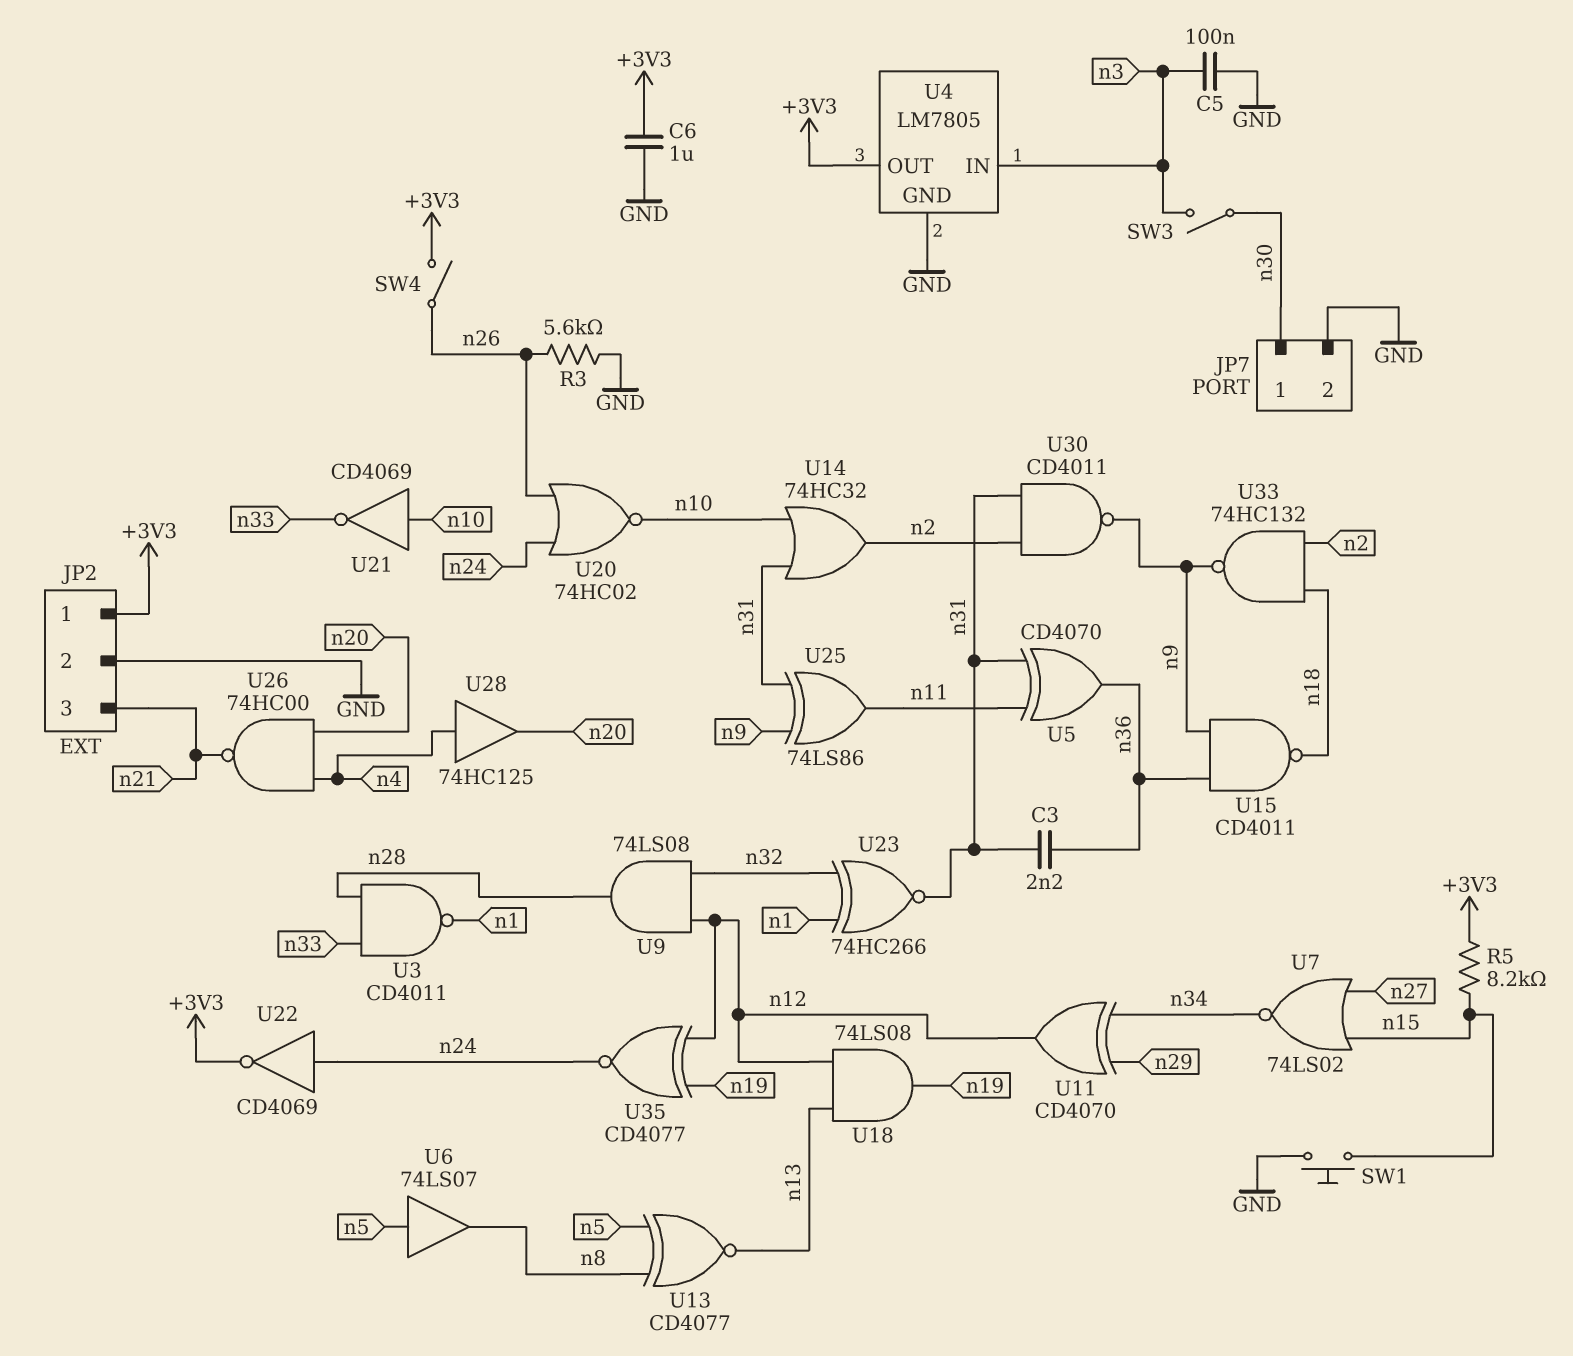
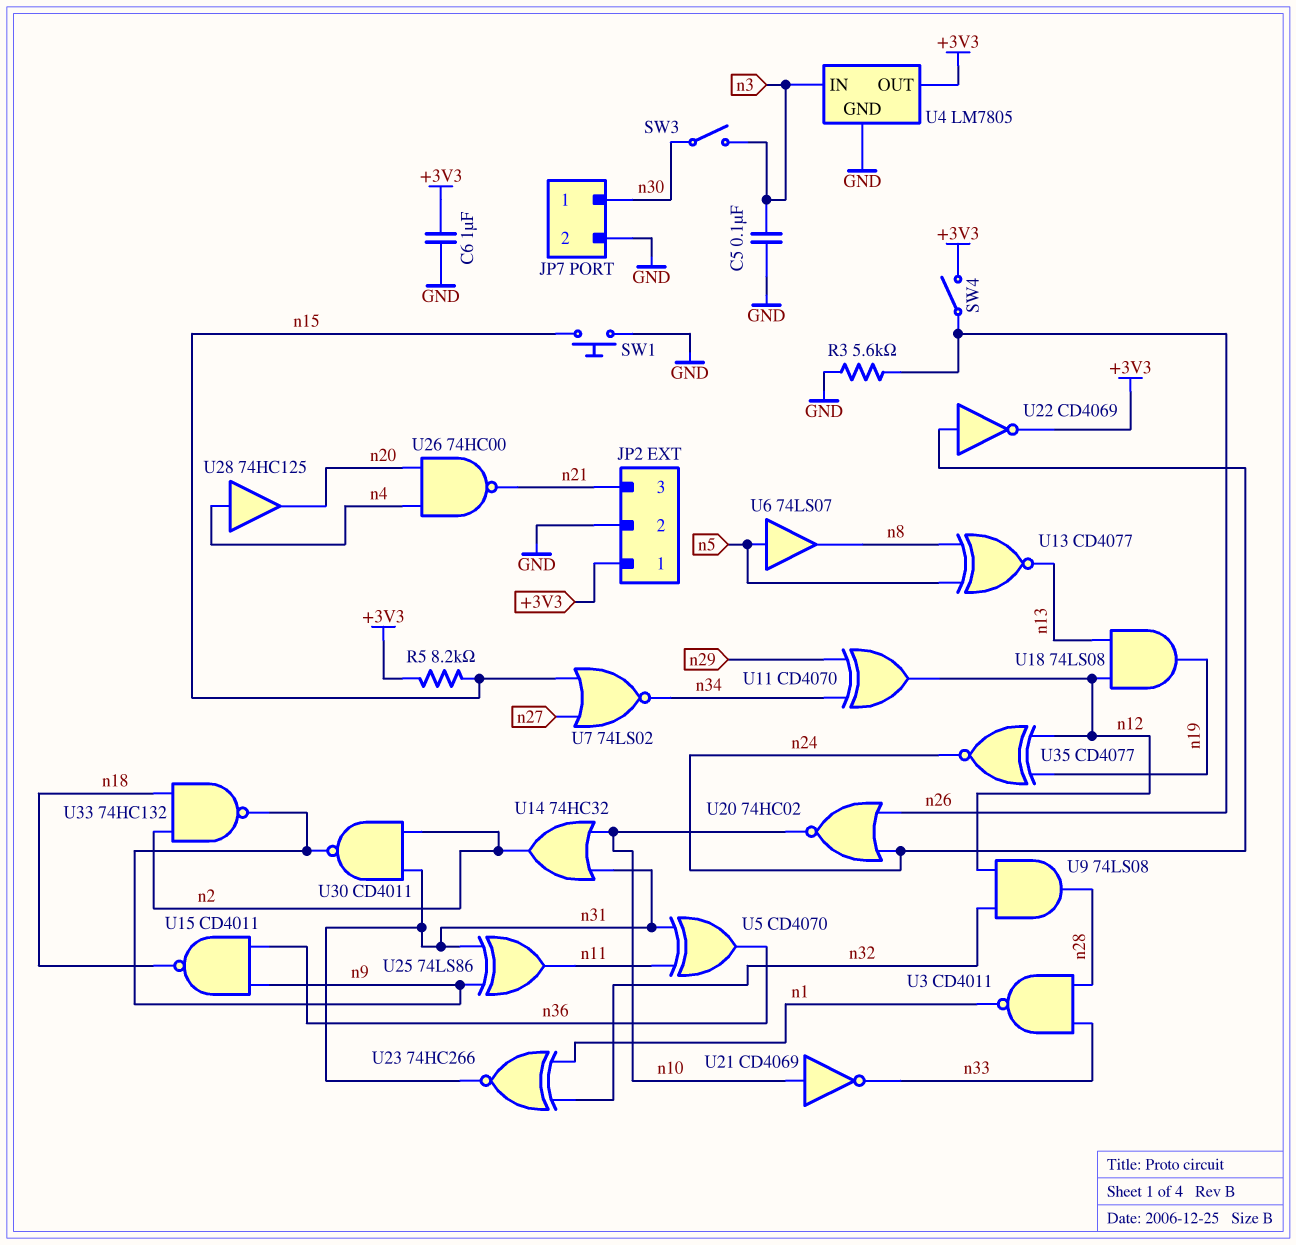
C3: 2.2nF (n31, n36) -> none

